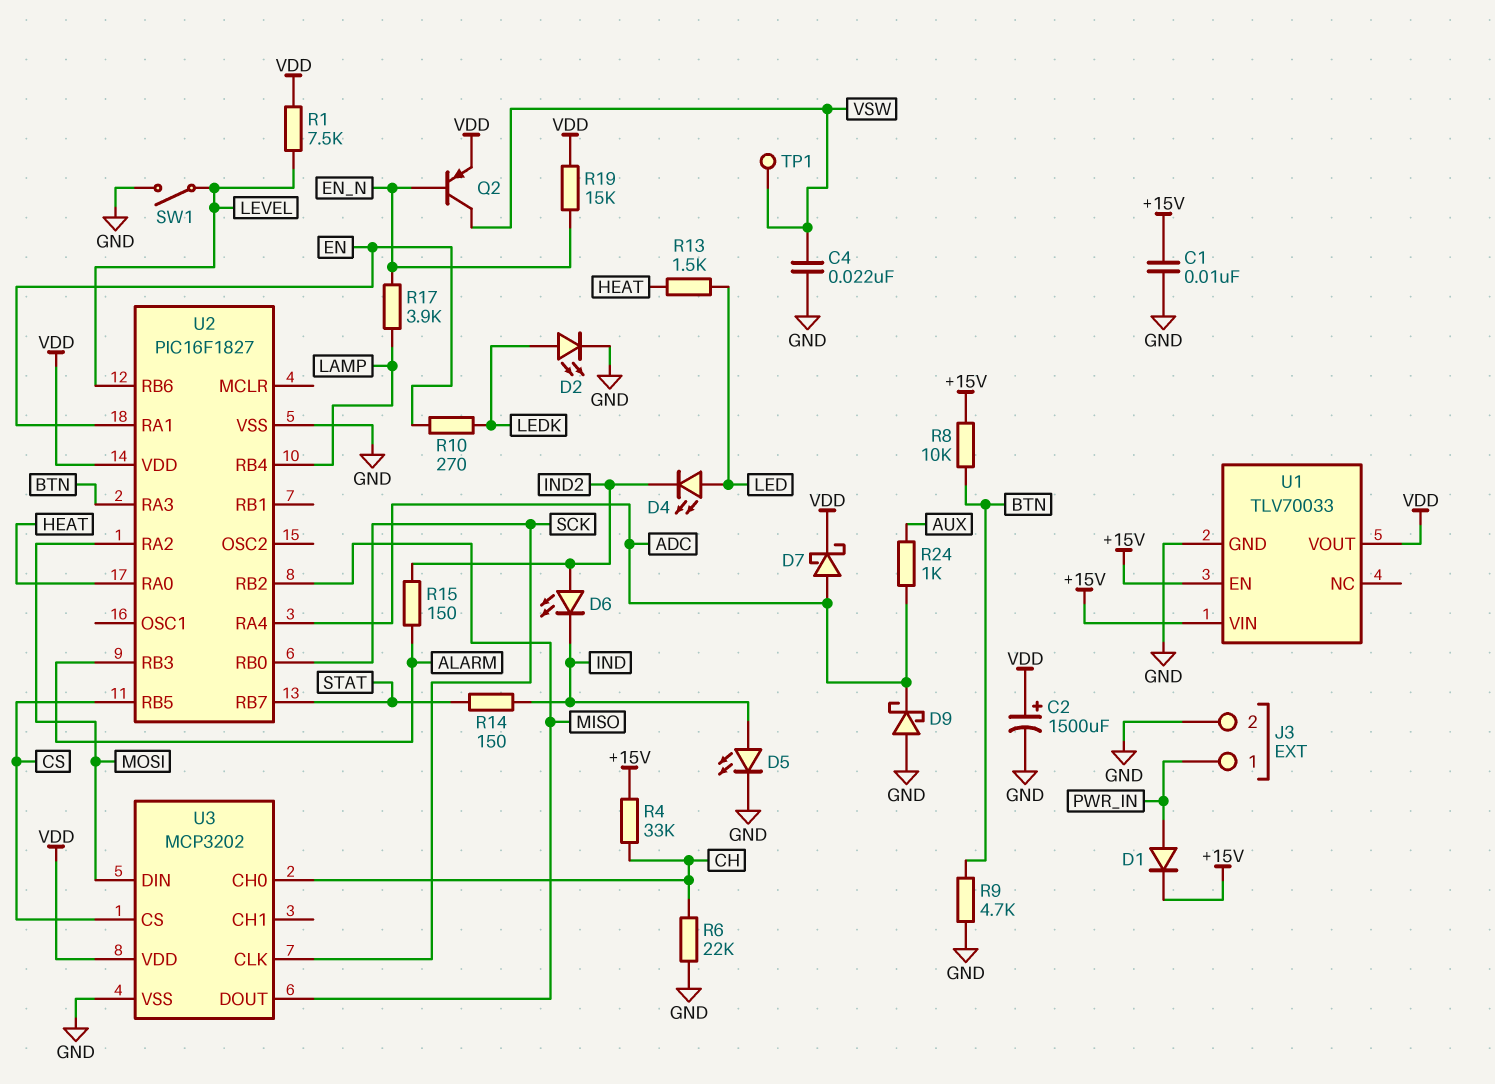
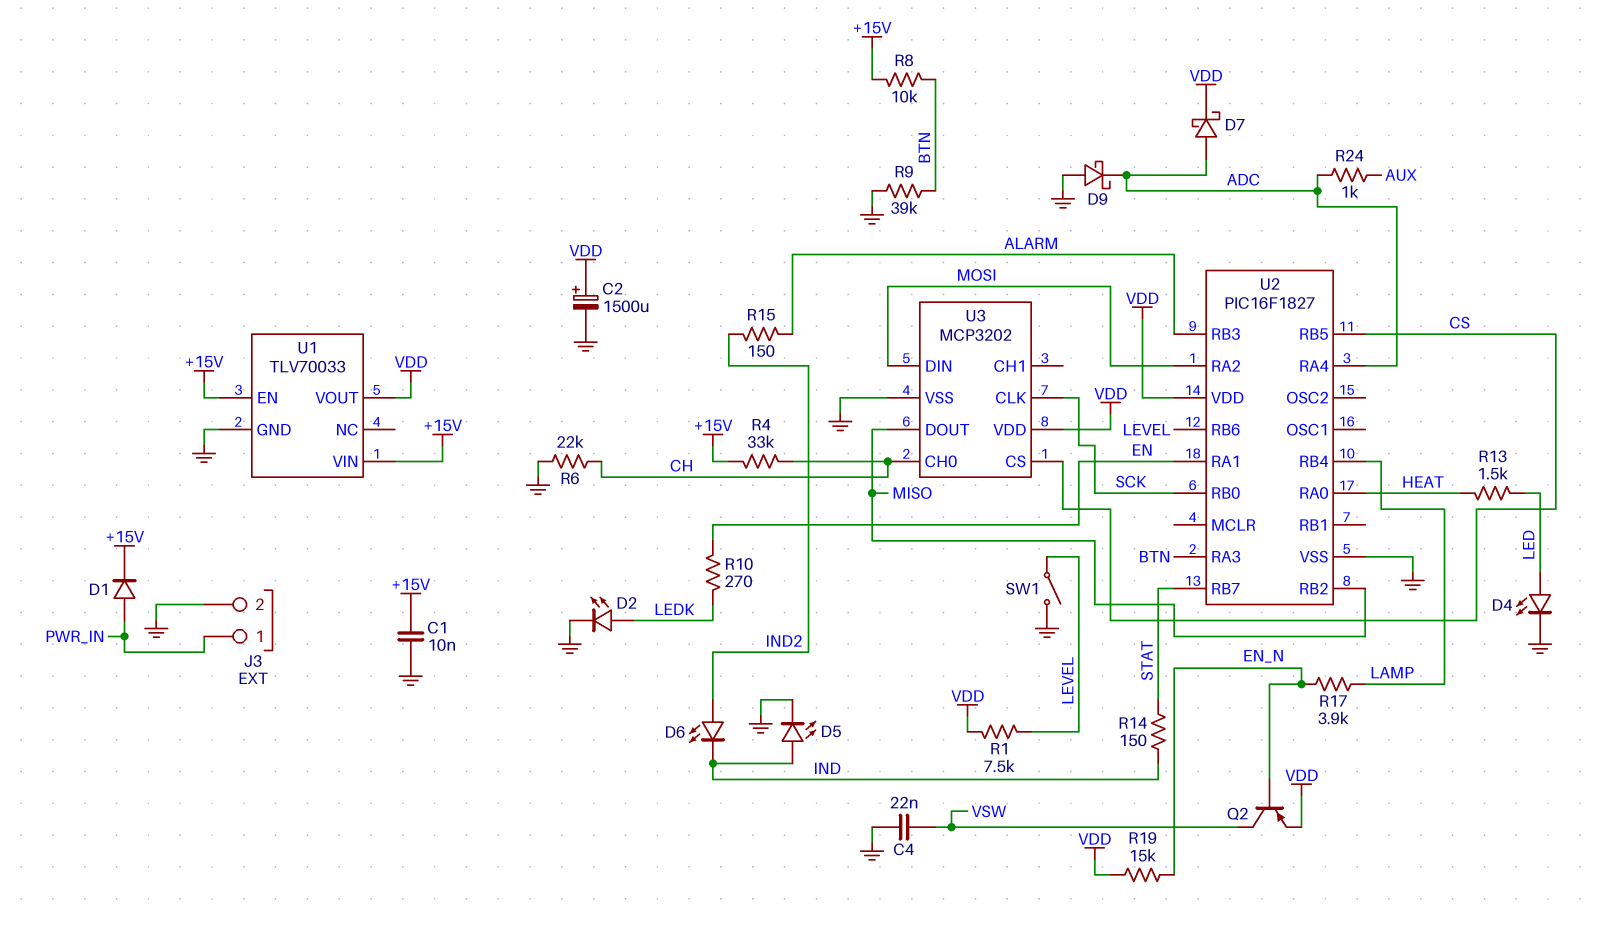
D4: LED (A LED, K IND2) -> LED (A LED, K GND)
R9: 4.7k (BTN, GND) -> 39k (BTN, GND)
TP1: test point (VSW) -> none

